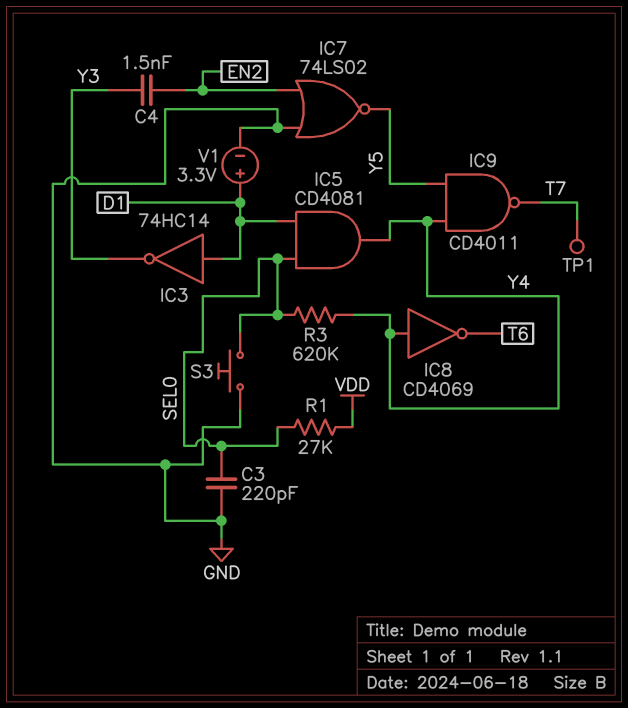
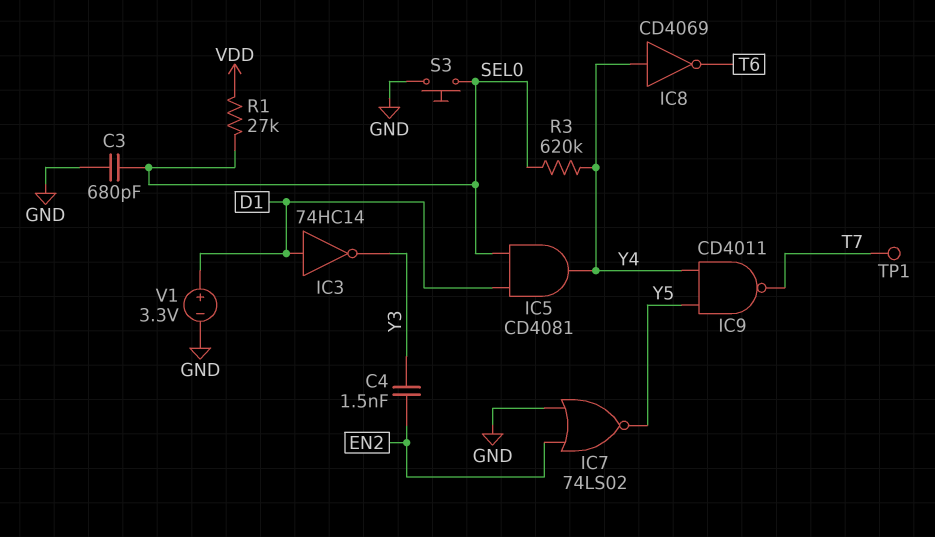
C3: 220pF (GND, SEL0) -> 680pF (GND, SEL0)

